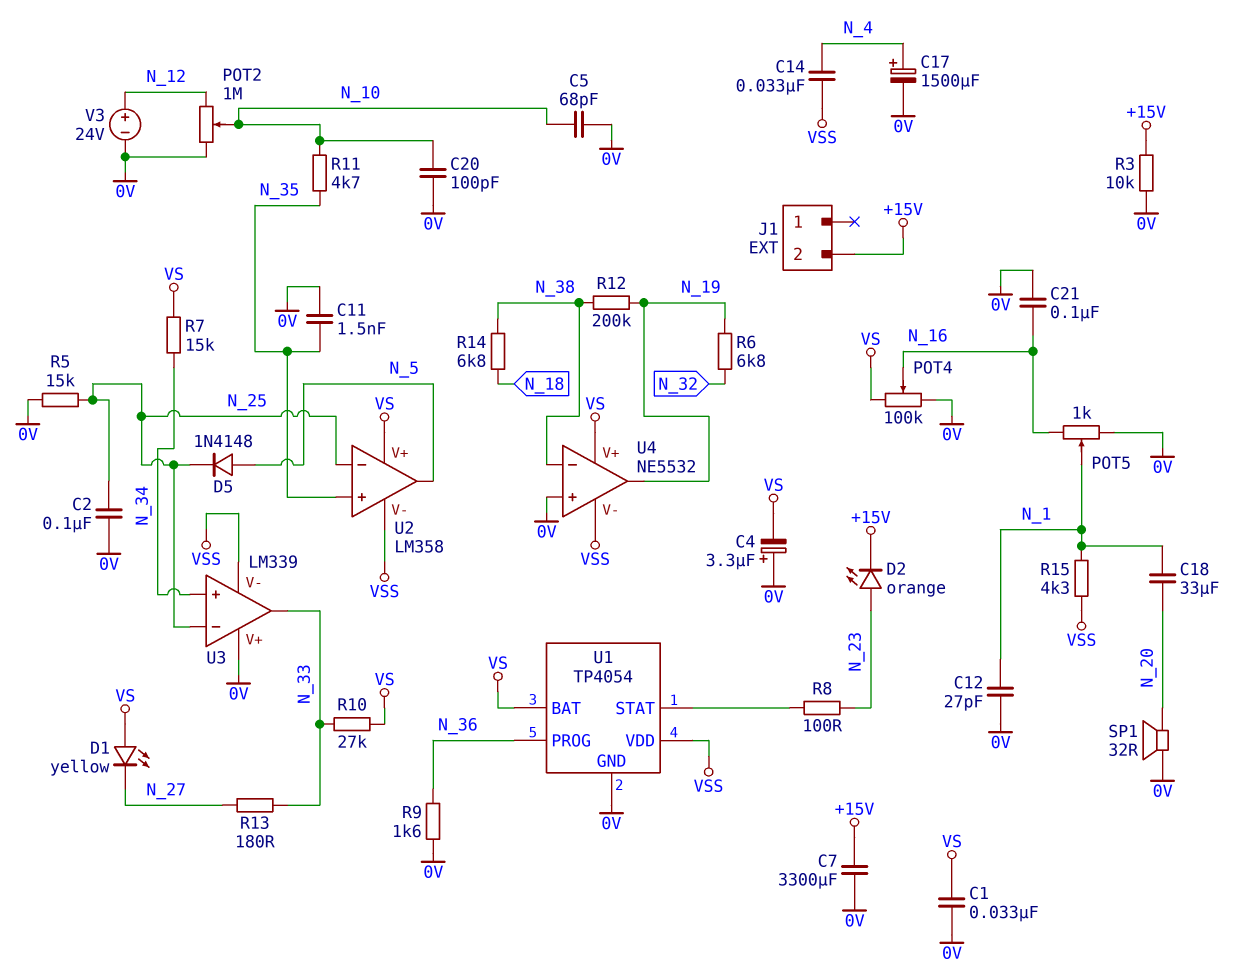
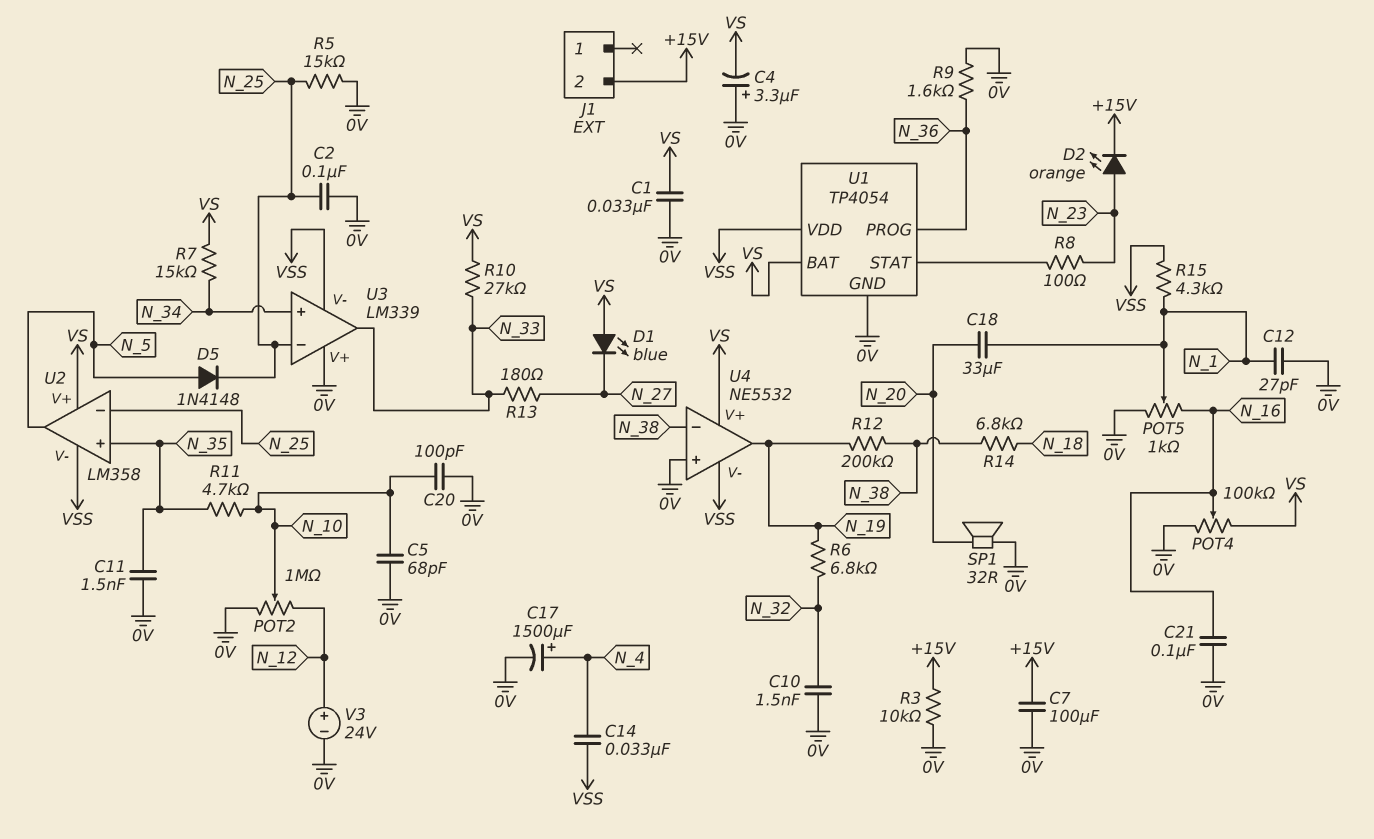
C7: 3300uF (+15V, 0V) -> 100uF (+15V, 0V)
C10: none -> 1.5nF (0V, N_32)
D1: LED yellow (A VS, K N_27) -> LED blue (A VS, K N_27)

